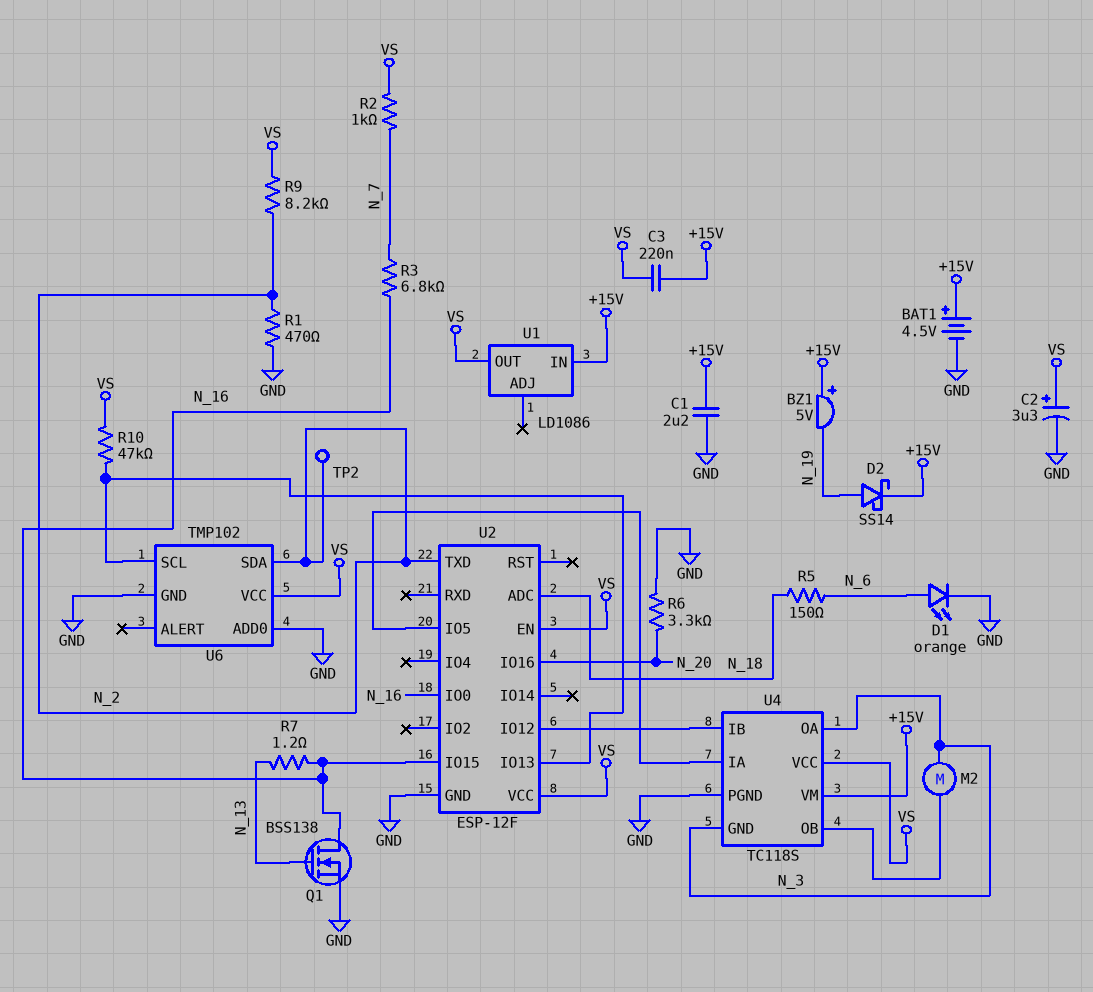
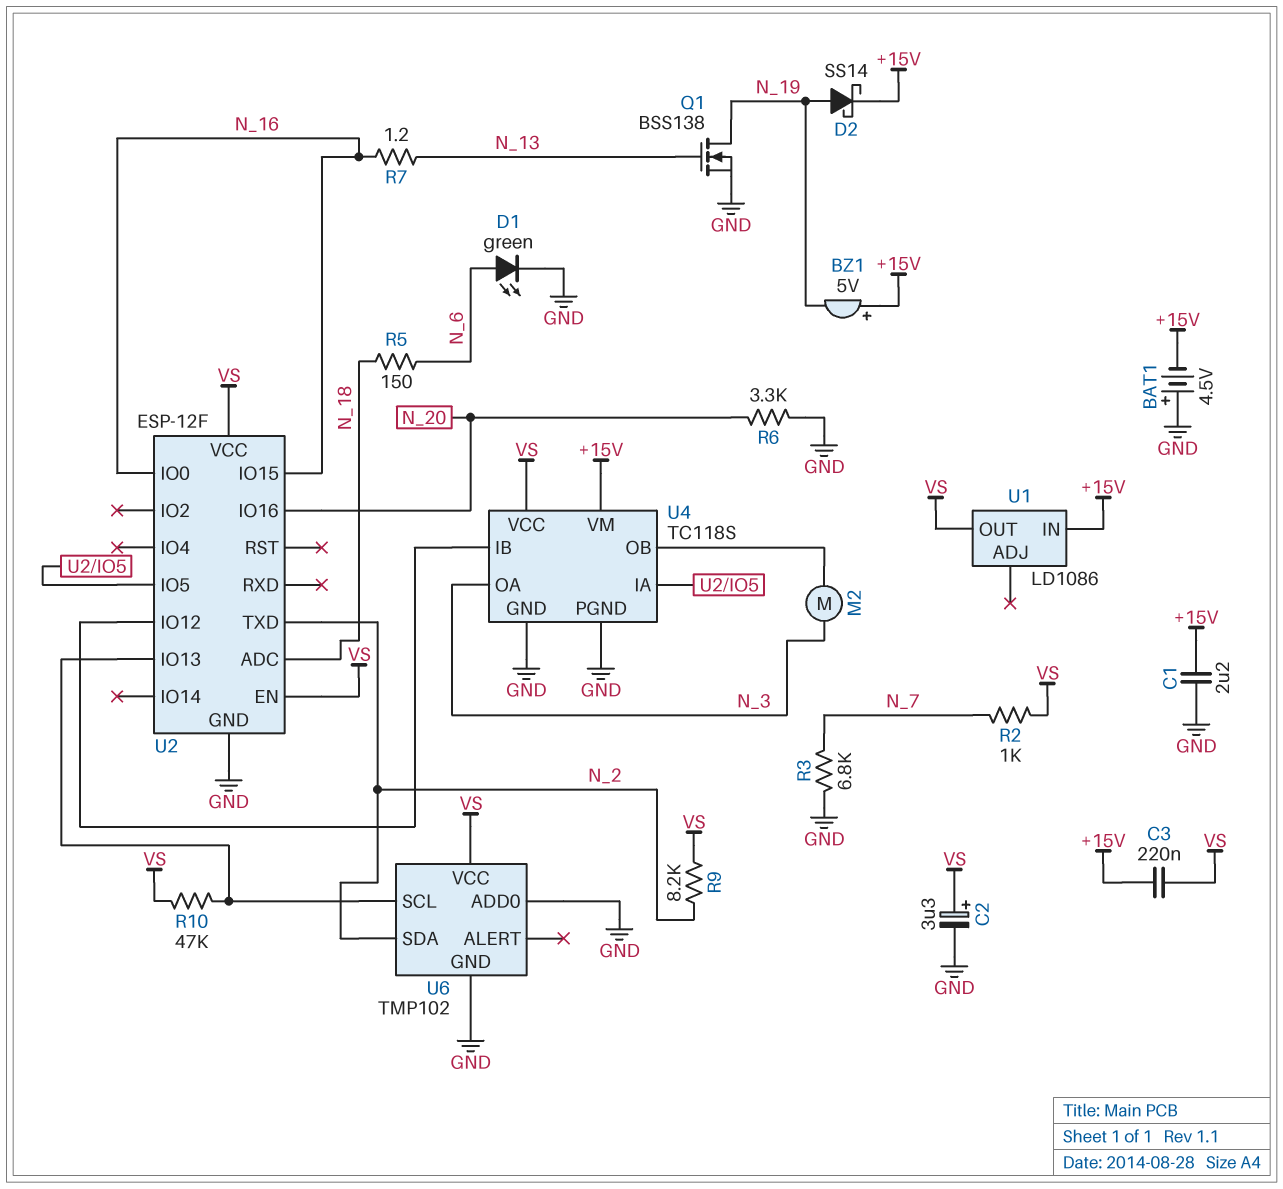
BAT1: 4.5V (plus +15V, minus GND) -> 4.5V (plus GND, minus +15V)
D1: LED orange (A N_6, K GND) -> LED green (A N_6, K GND)
Q1: NMOS BSS138 (G N_13, D N_16, S GND) -> NMOS BSS138 (G N_13, D N_19, S GND)
R1: 470 (GND, N_2) -> none
R3: 6.8k (N_7, N_16) -> 6.8k (GND, N_7)
TP2: test point (N_2) -> none
U4 pin GND: N_3 -> GND

